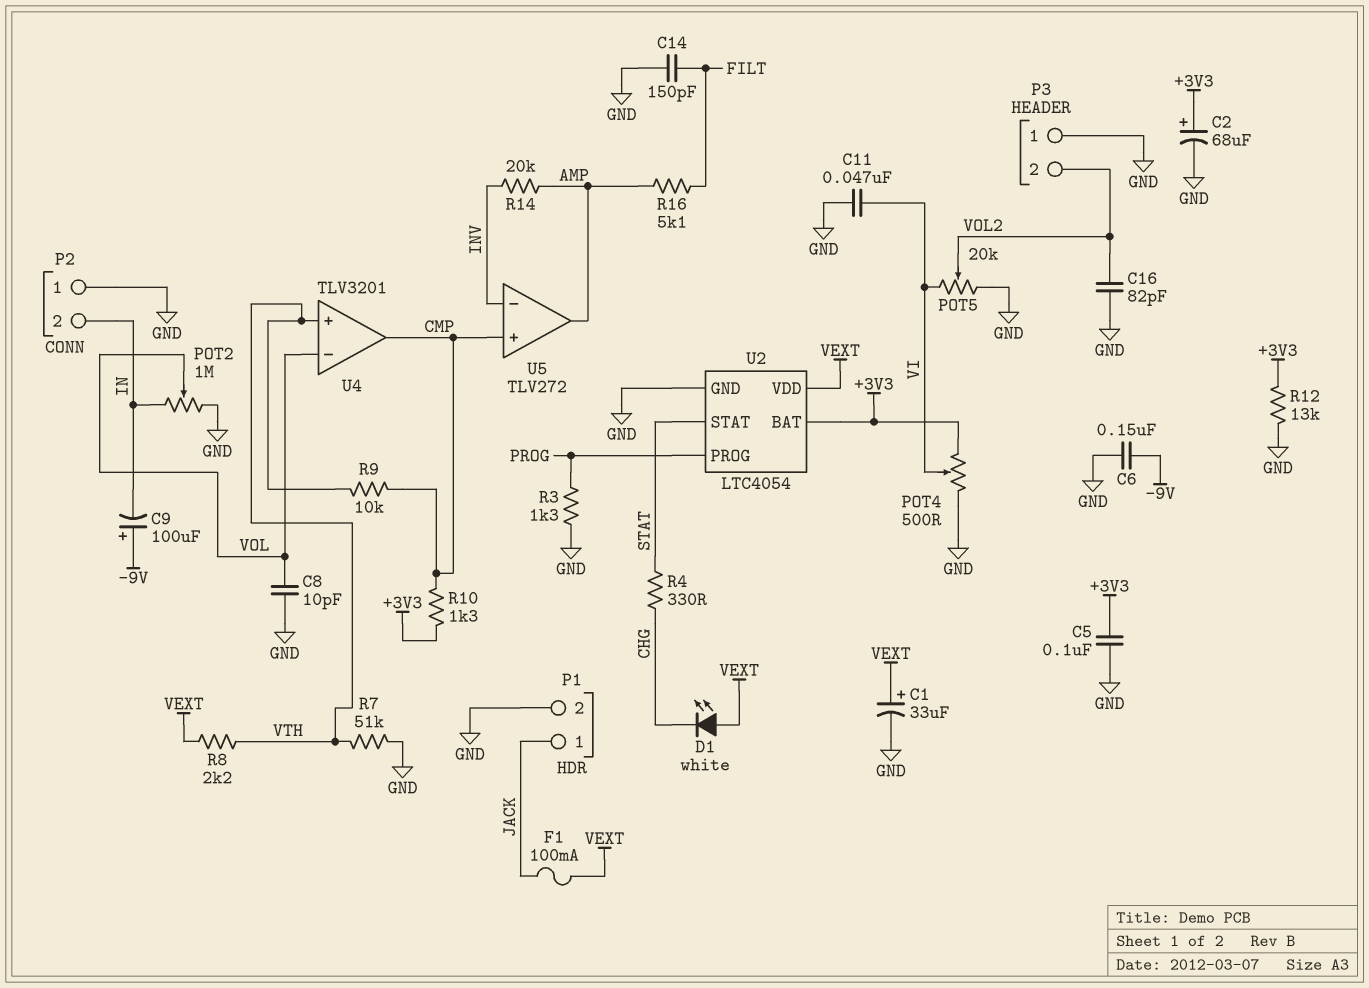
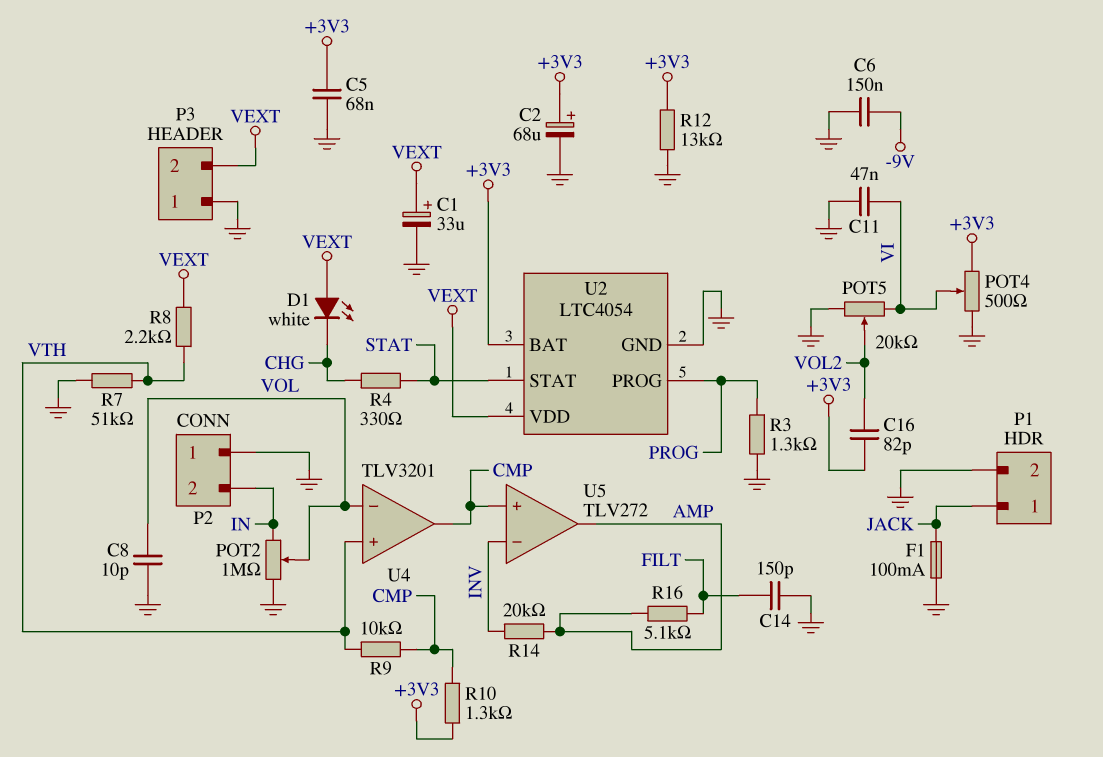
C5: 100nF (+3V3, GND) -> 68nF (+3V3, GND)
C9: 100uF (plus -9V, minus IN) -> none
C16: 82pF (GND, VOL2) -> 82pF (+3V3, VOL2)
F1: 100mA (JACK, VEXT) -> 100mA (GND, JACK)
P3 pin 2: VOL2 -> VEXT

